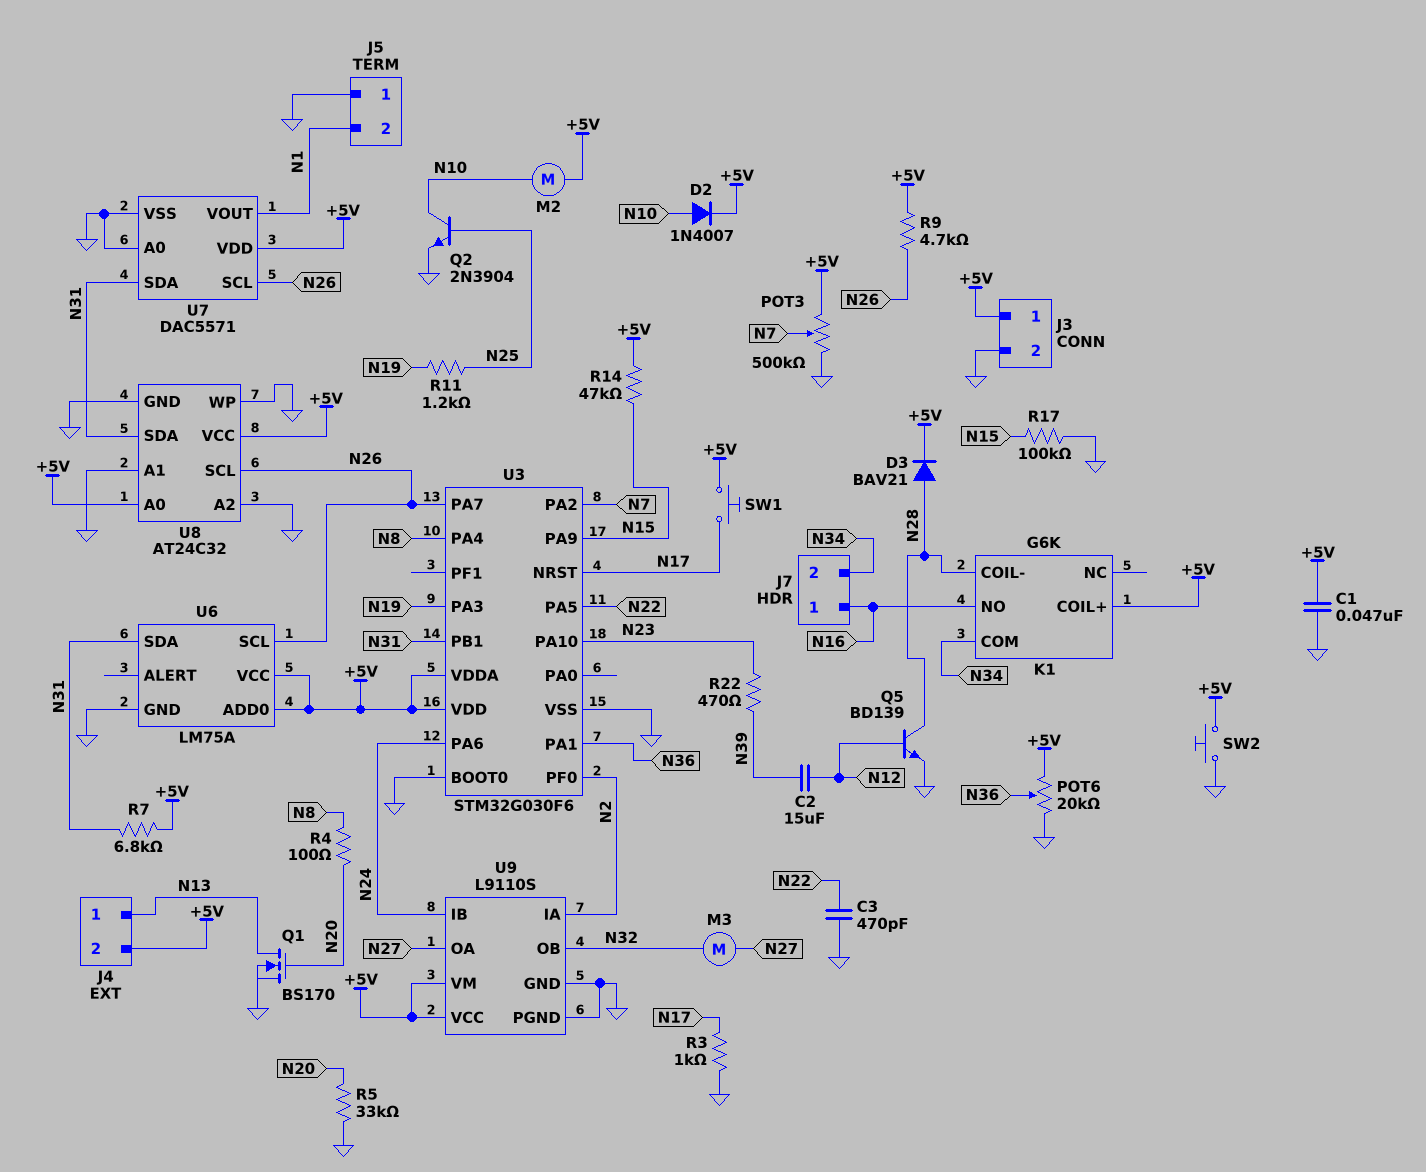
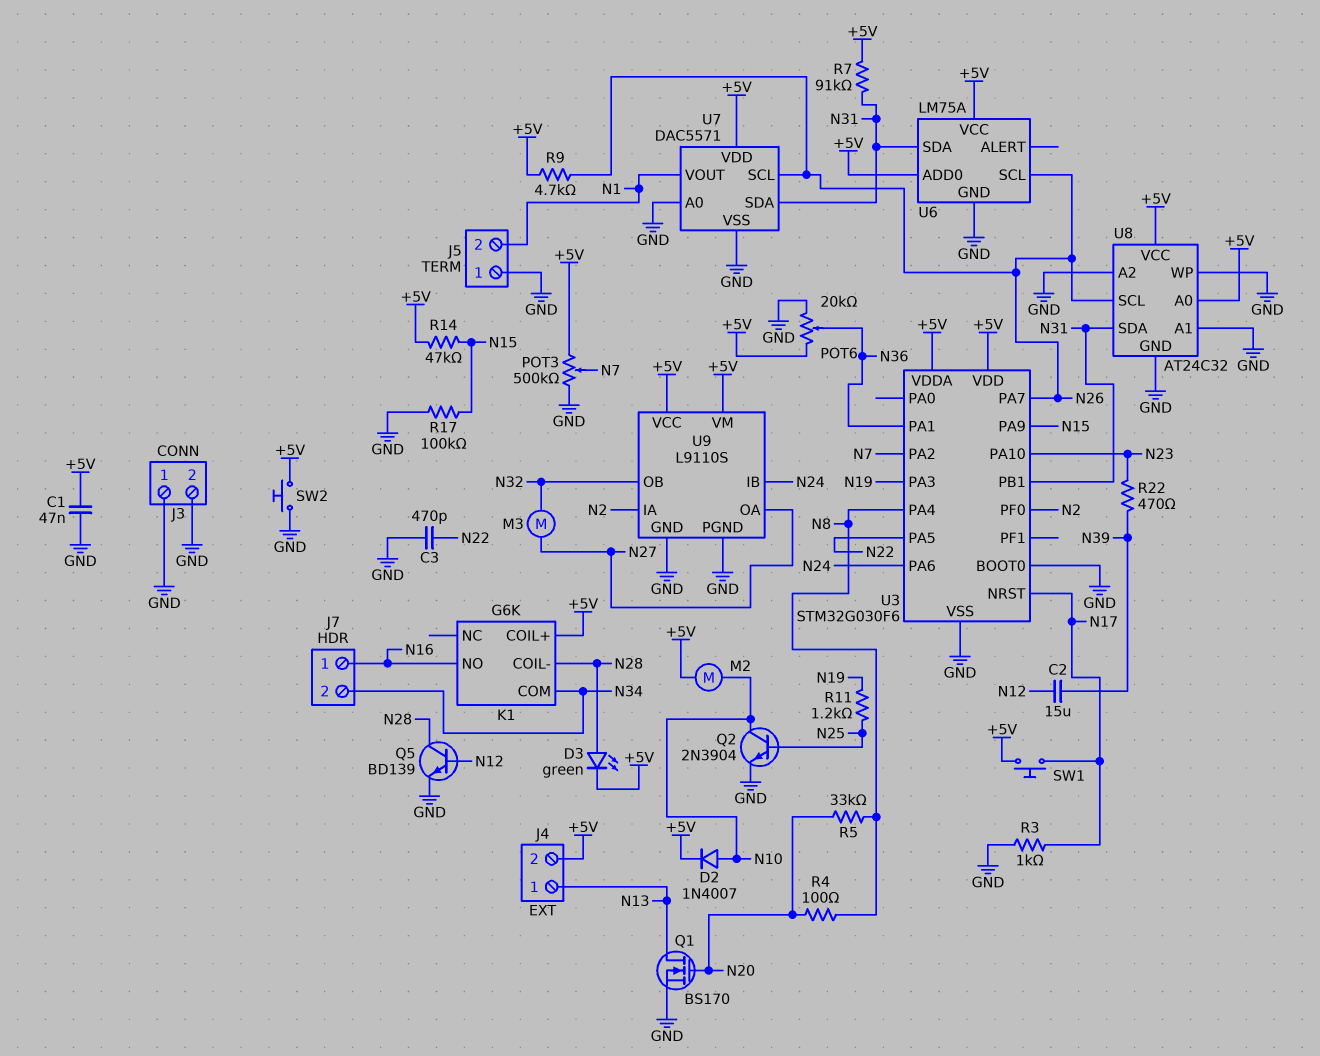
D3: diode BAV21 (A N28, K +5V) -> LED green (A N28, K +5V)
J3 pin 1: +5V -> GND
R5: 33k (GND, N20) -> 33k (N8, N20)
R7: 6.8k (+5V, N31) -> 91k (+5V, N31)

